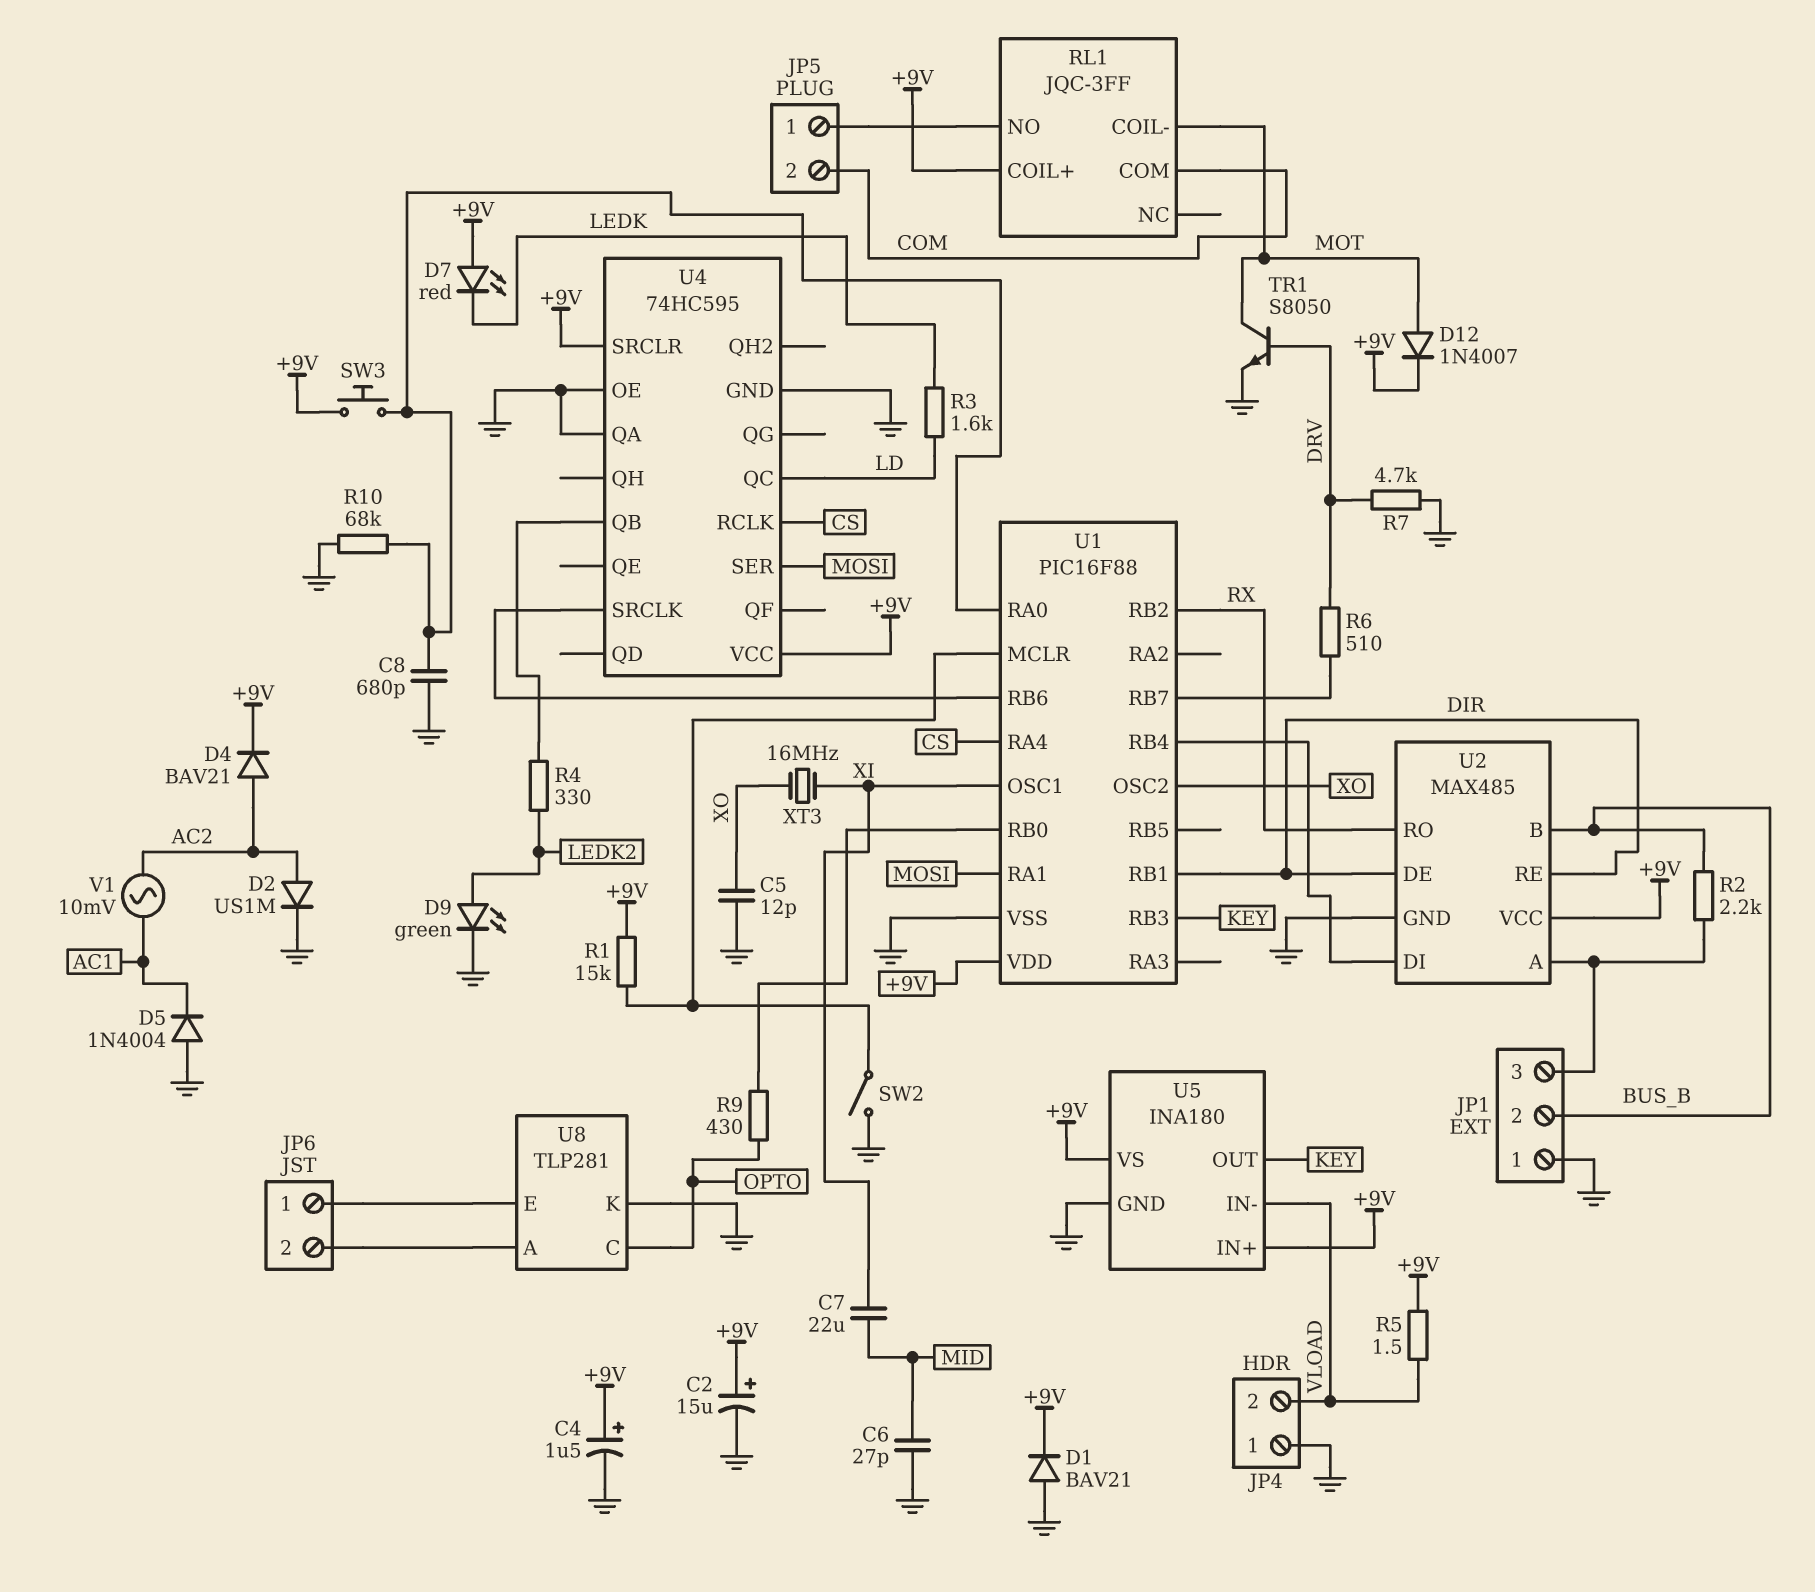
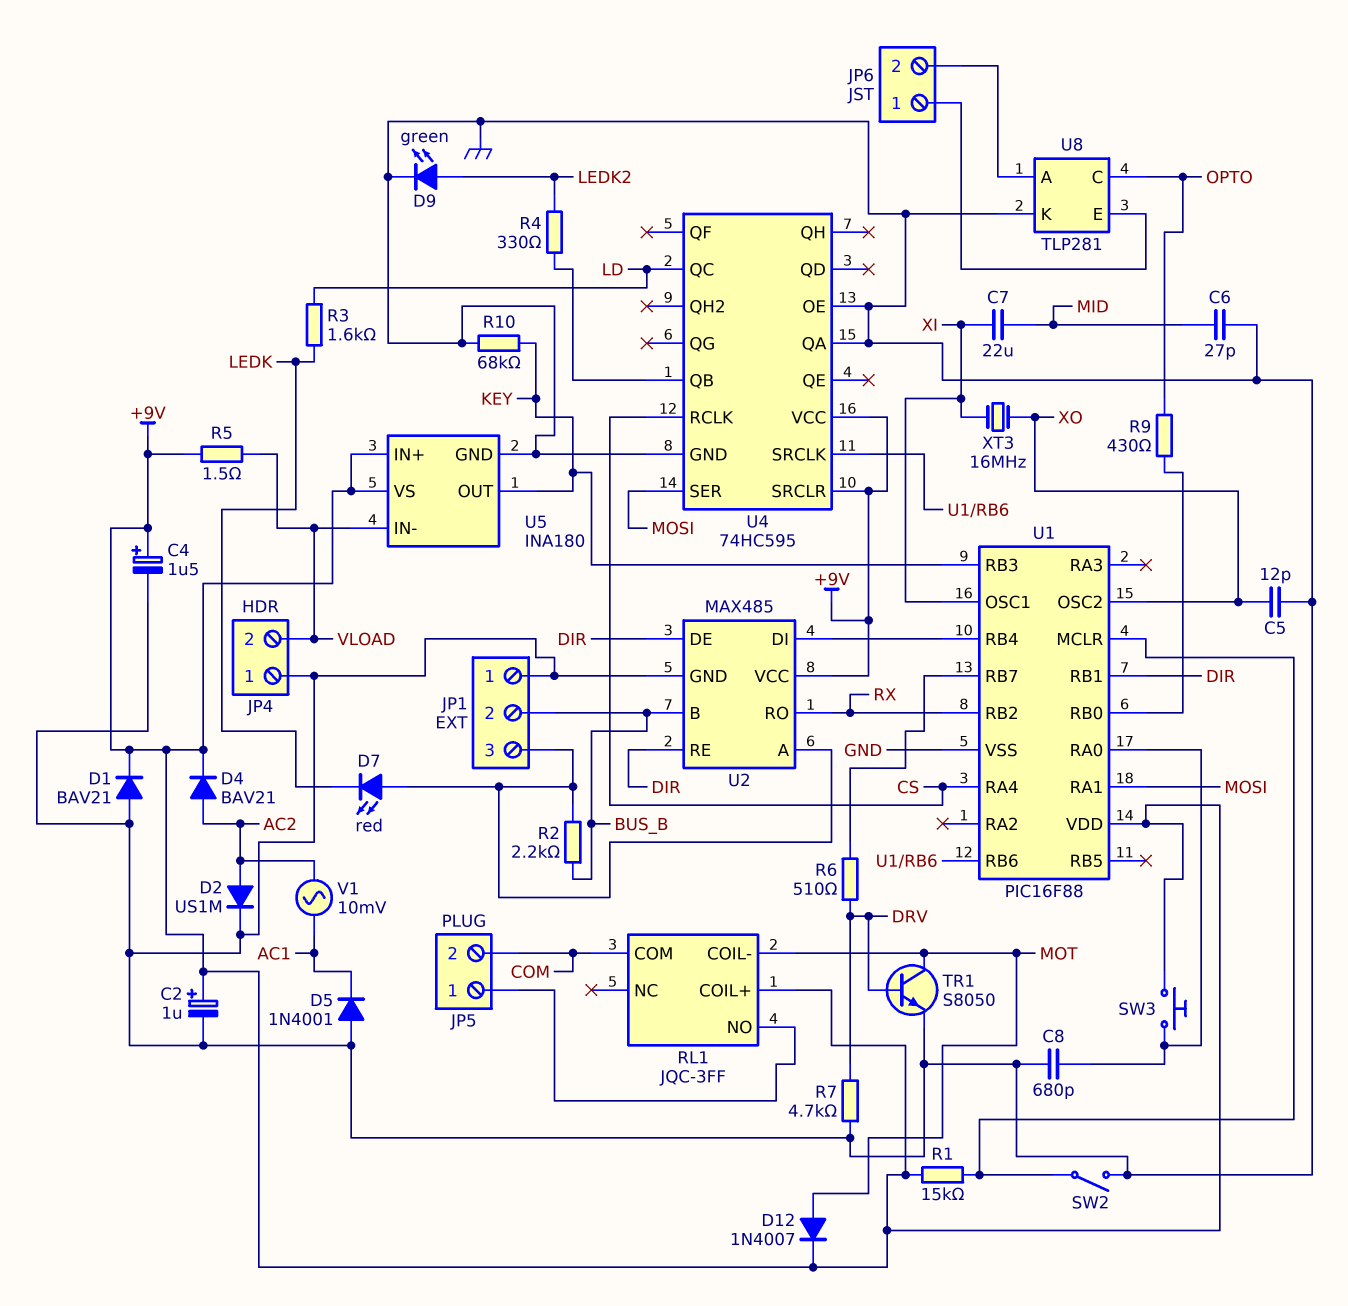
C2: 15uF (plus +9V, minus GND) -> 1uF (plus +9V, minus GND)
D5: diode 1N4004 (A GND, K AC1) -> diode 1N4001 (A GND, K AC1)
D7: LED red (A +9V, K LEDK) -> LED red (A JP1/3, K LEDK)
R10: 68k (GND, U1/RA0) -> 68k (GND, KEY)

